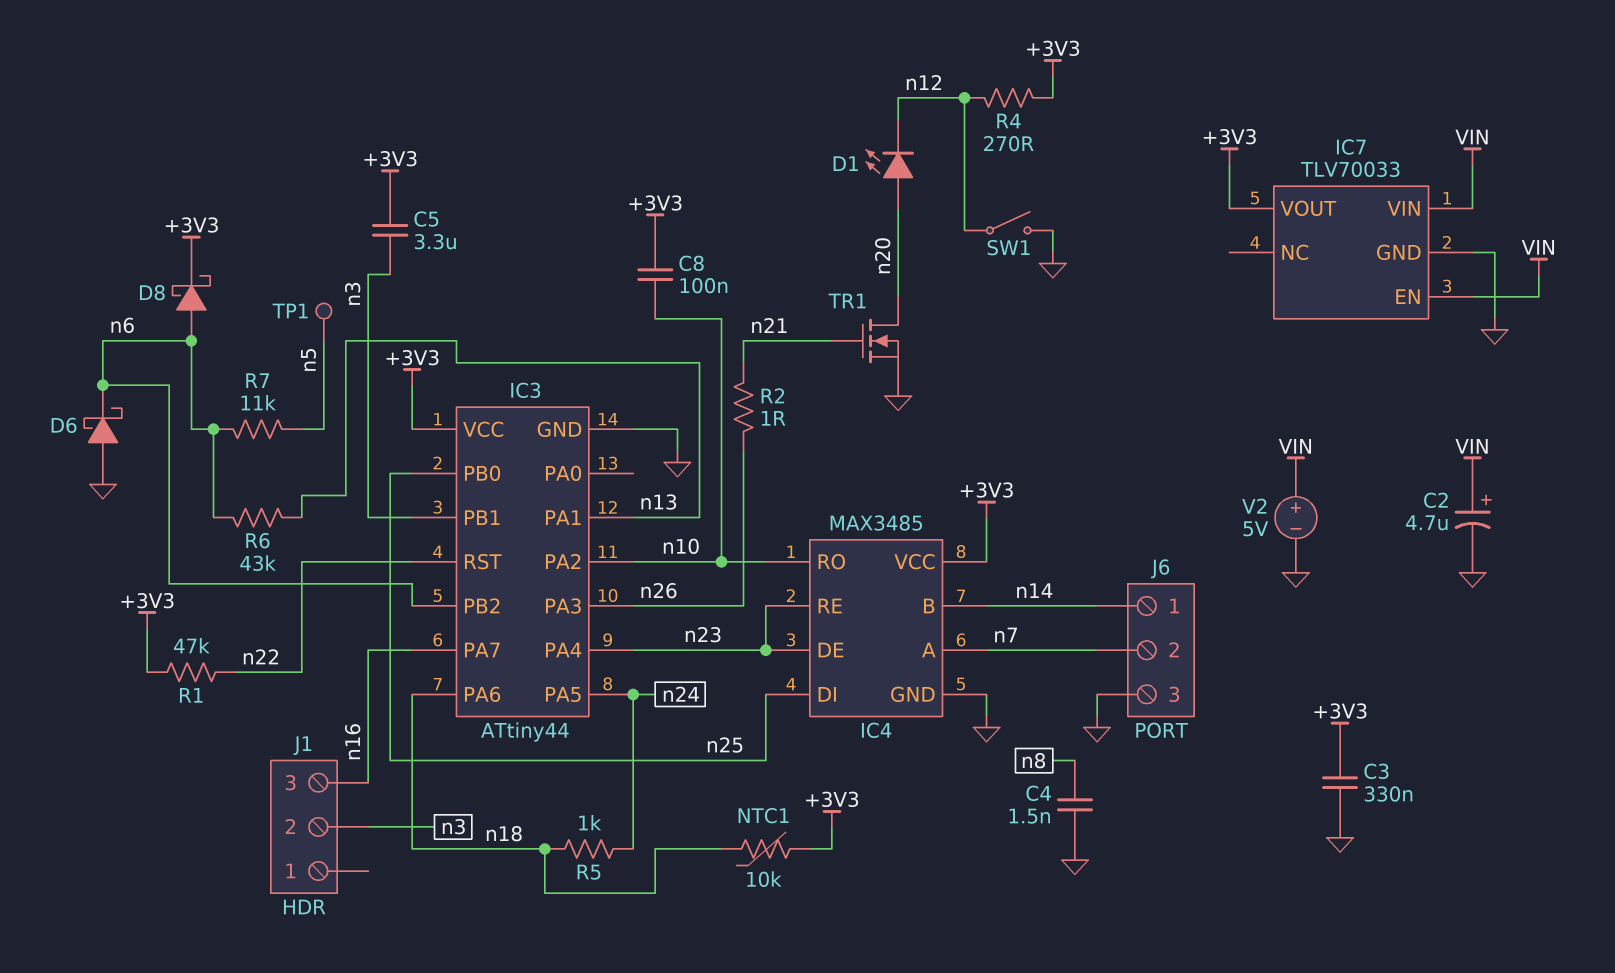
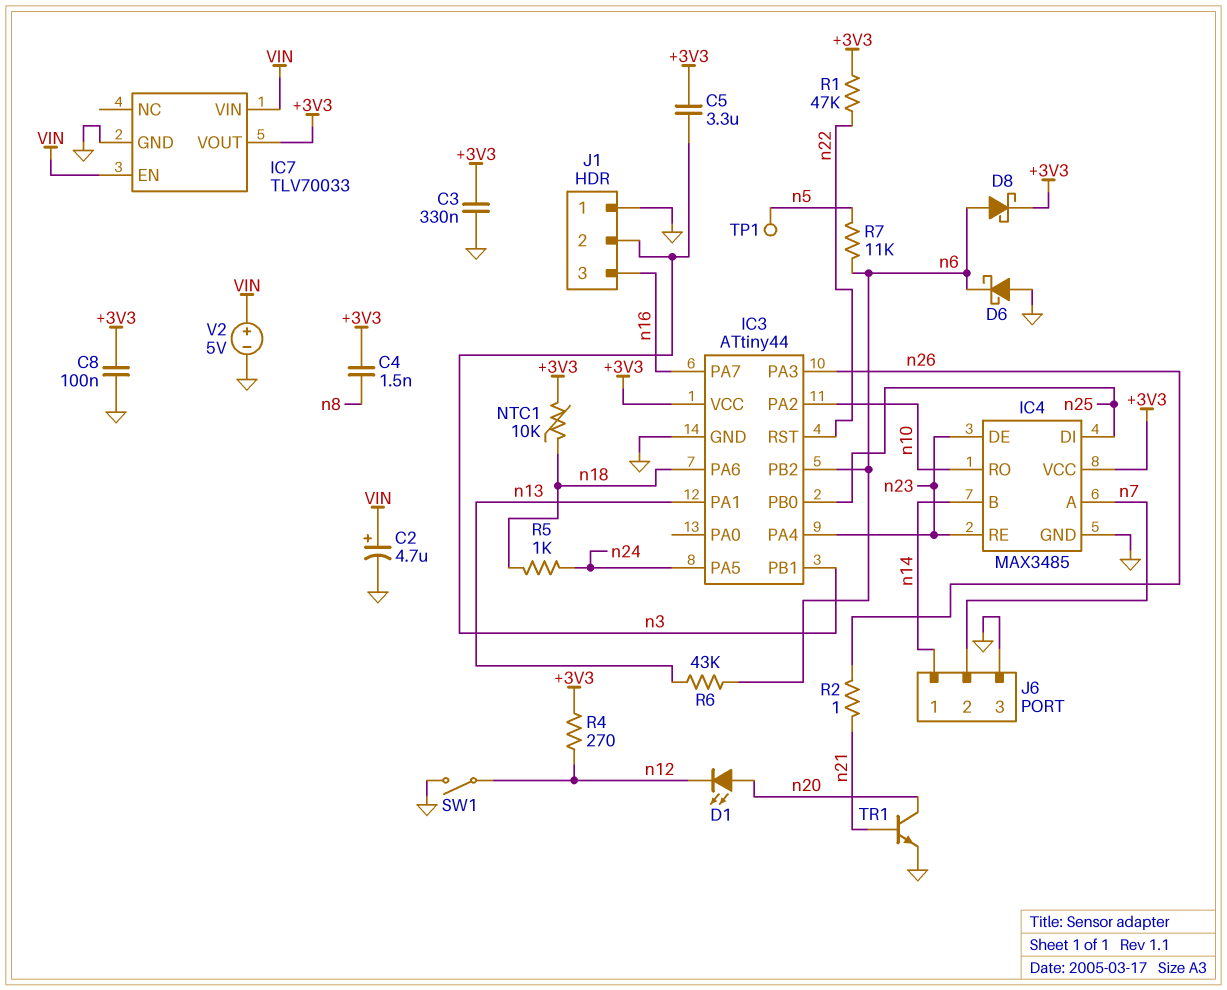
C4: 1.5nF (GND, n8) -> 1.5nF (+3V3, n8)
C8: 100nF (+3V3, n10) -> 100nF (+3V3, GND)
J1 pin 1: none -> GND
TR1: NMOS (G n21, D n20, S GND) -> NPN (B n21, C n20, E GND)

